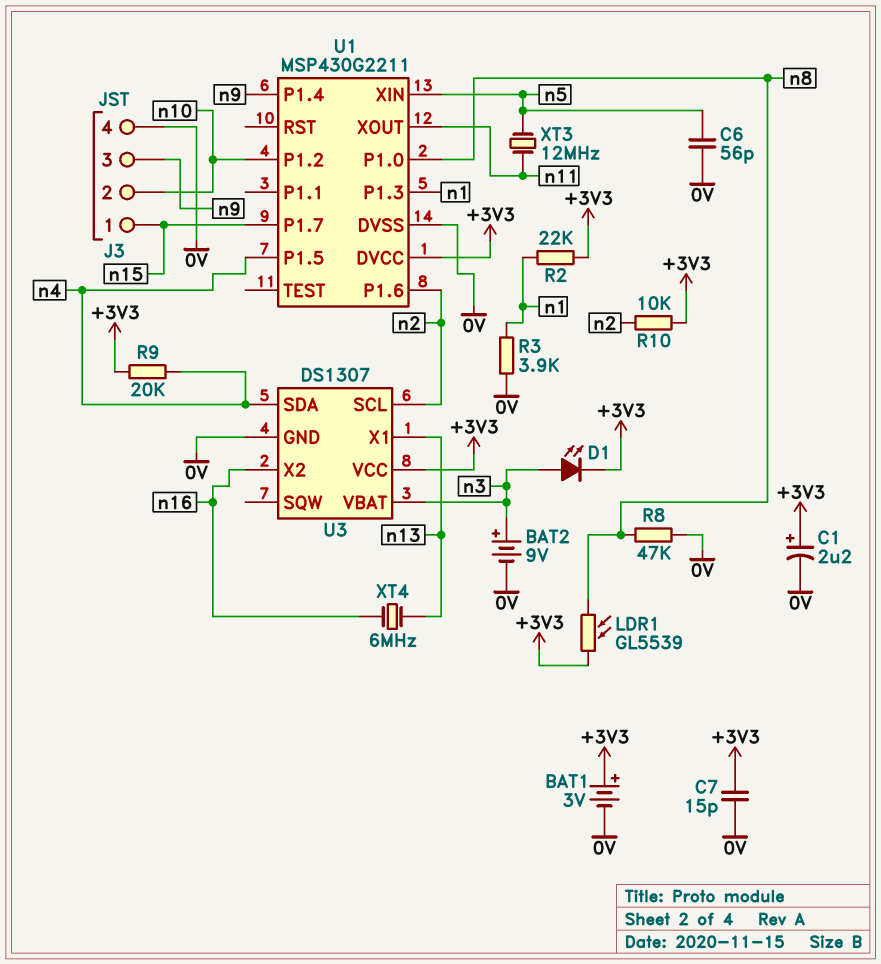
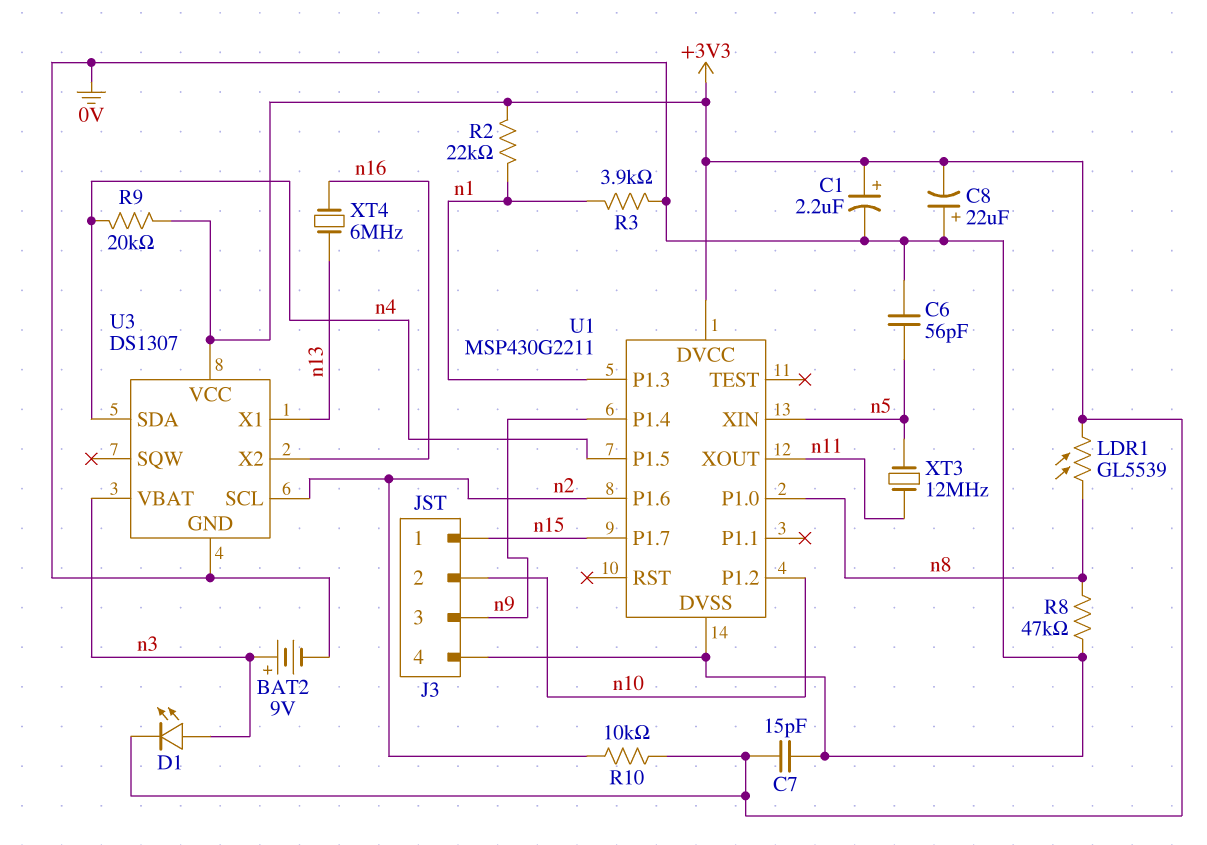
BAT1: 3V (plus +3V3, minus 0V) -> none
C8: none -> 22uF (plus 0V, minus +3V3)

